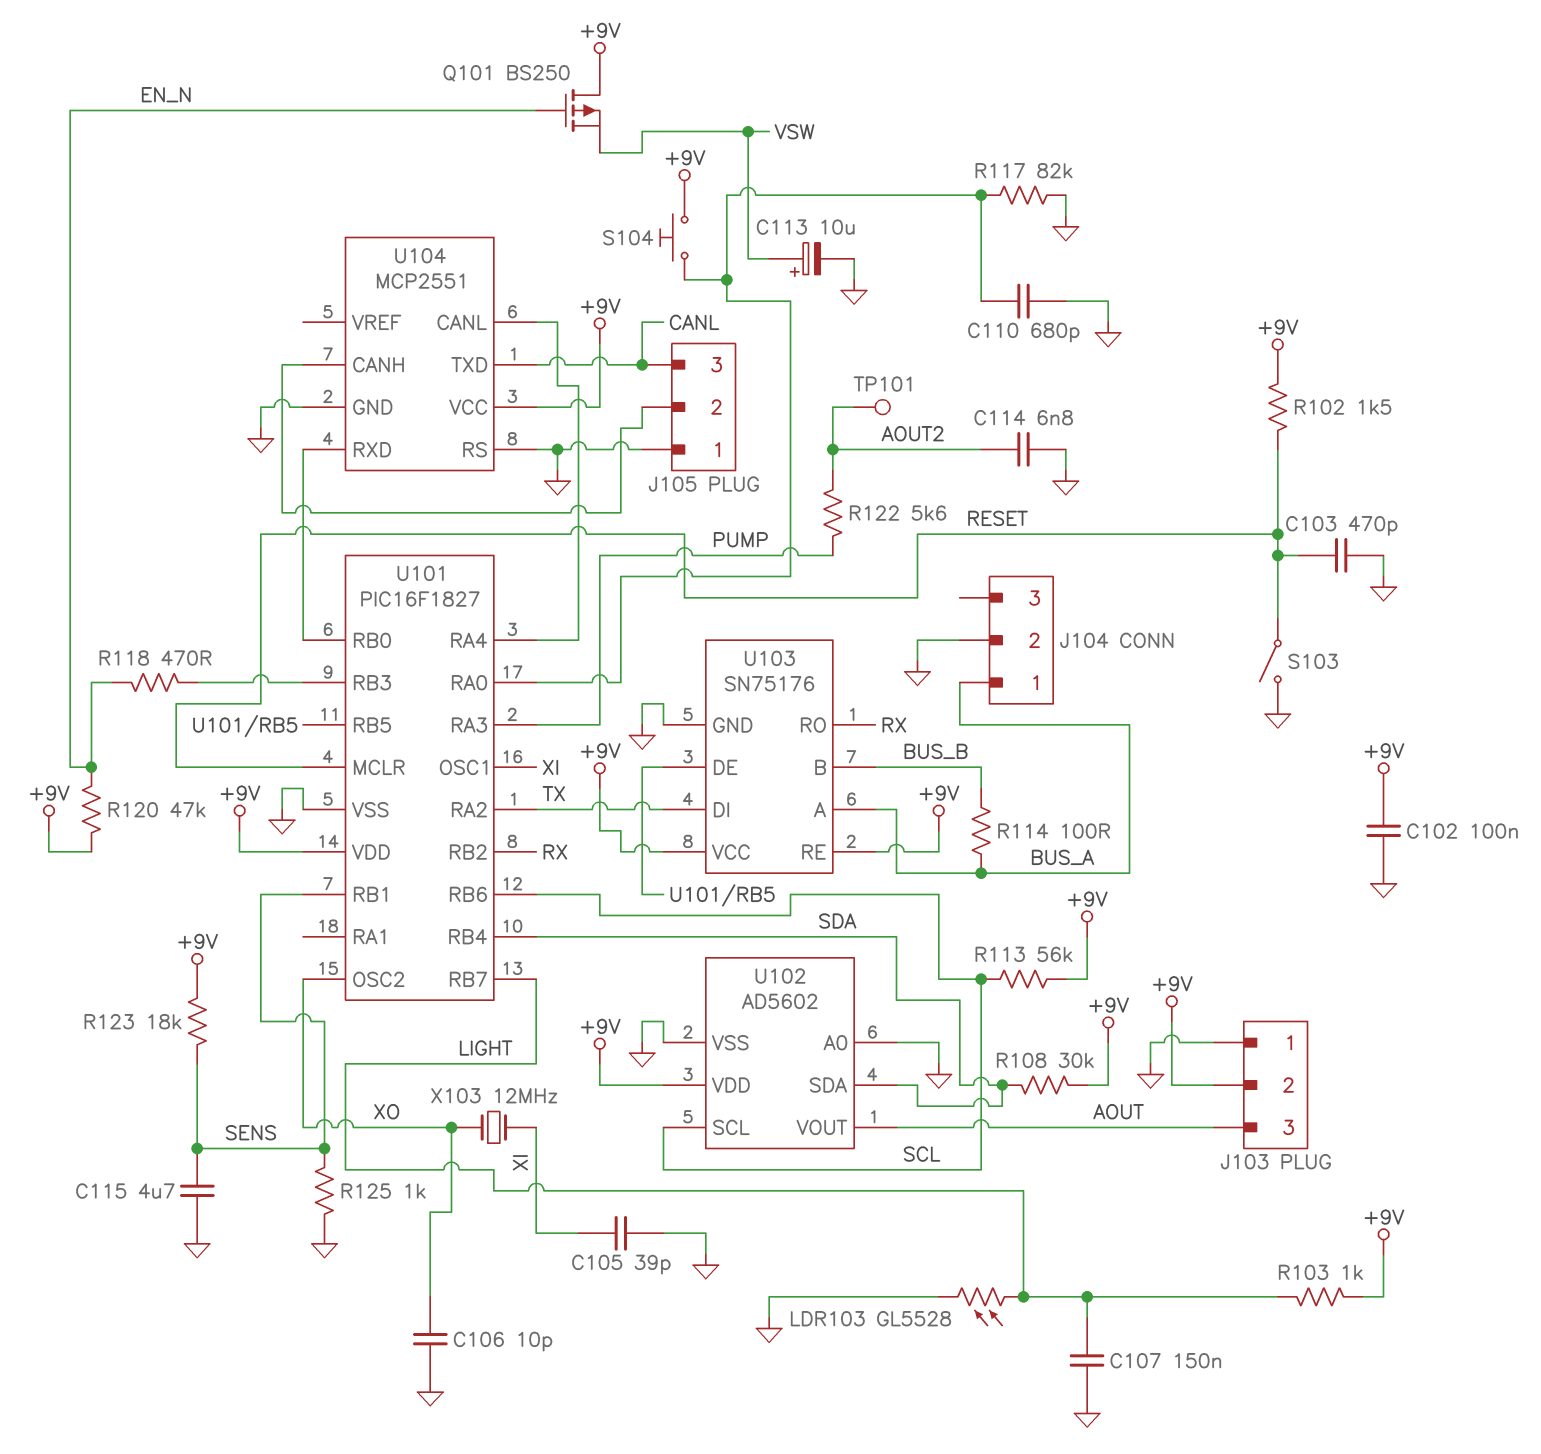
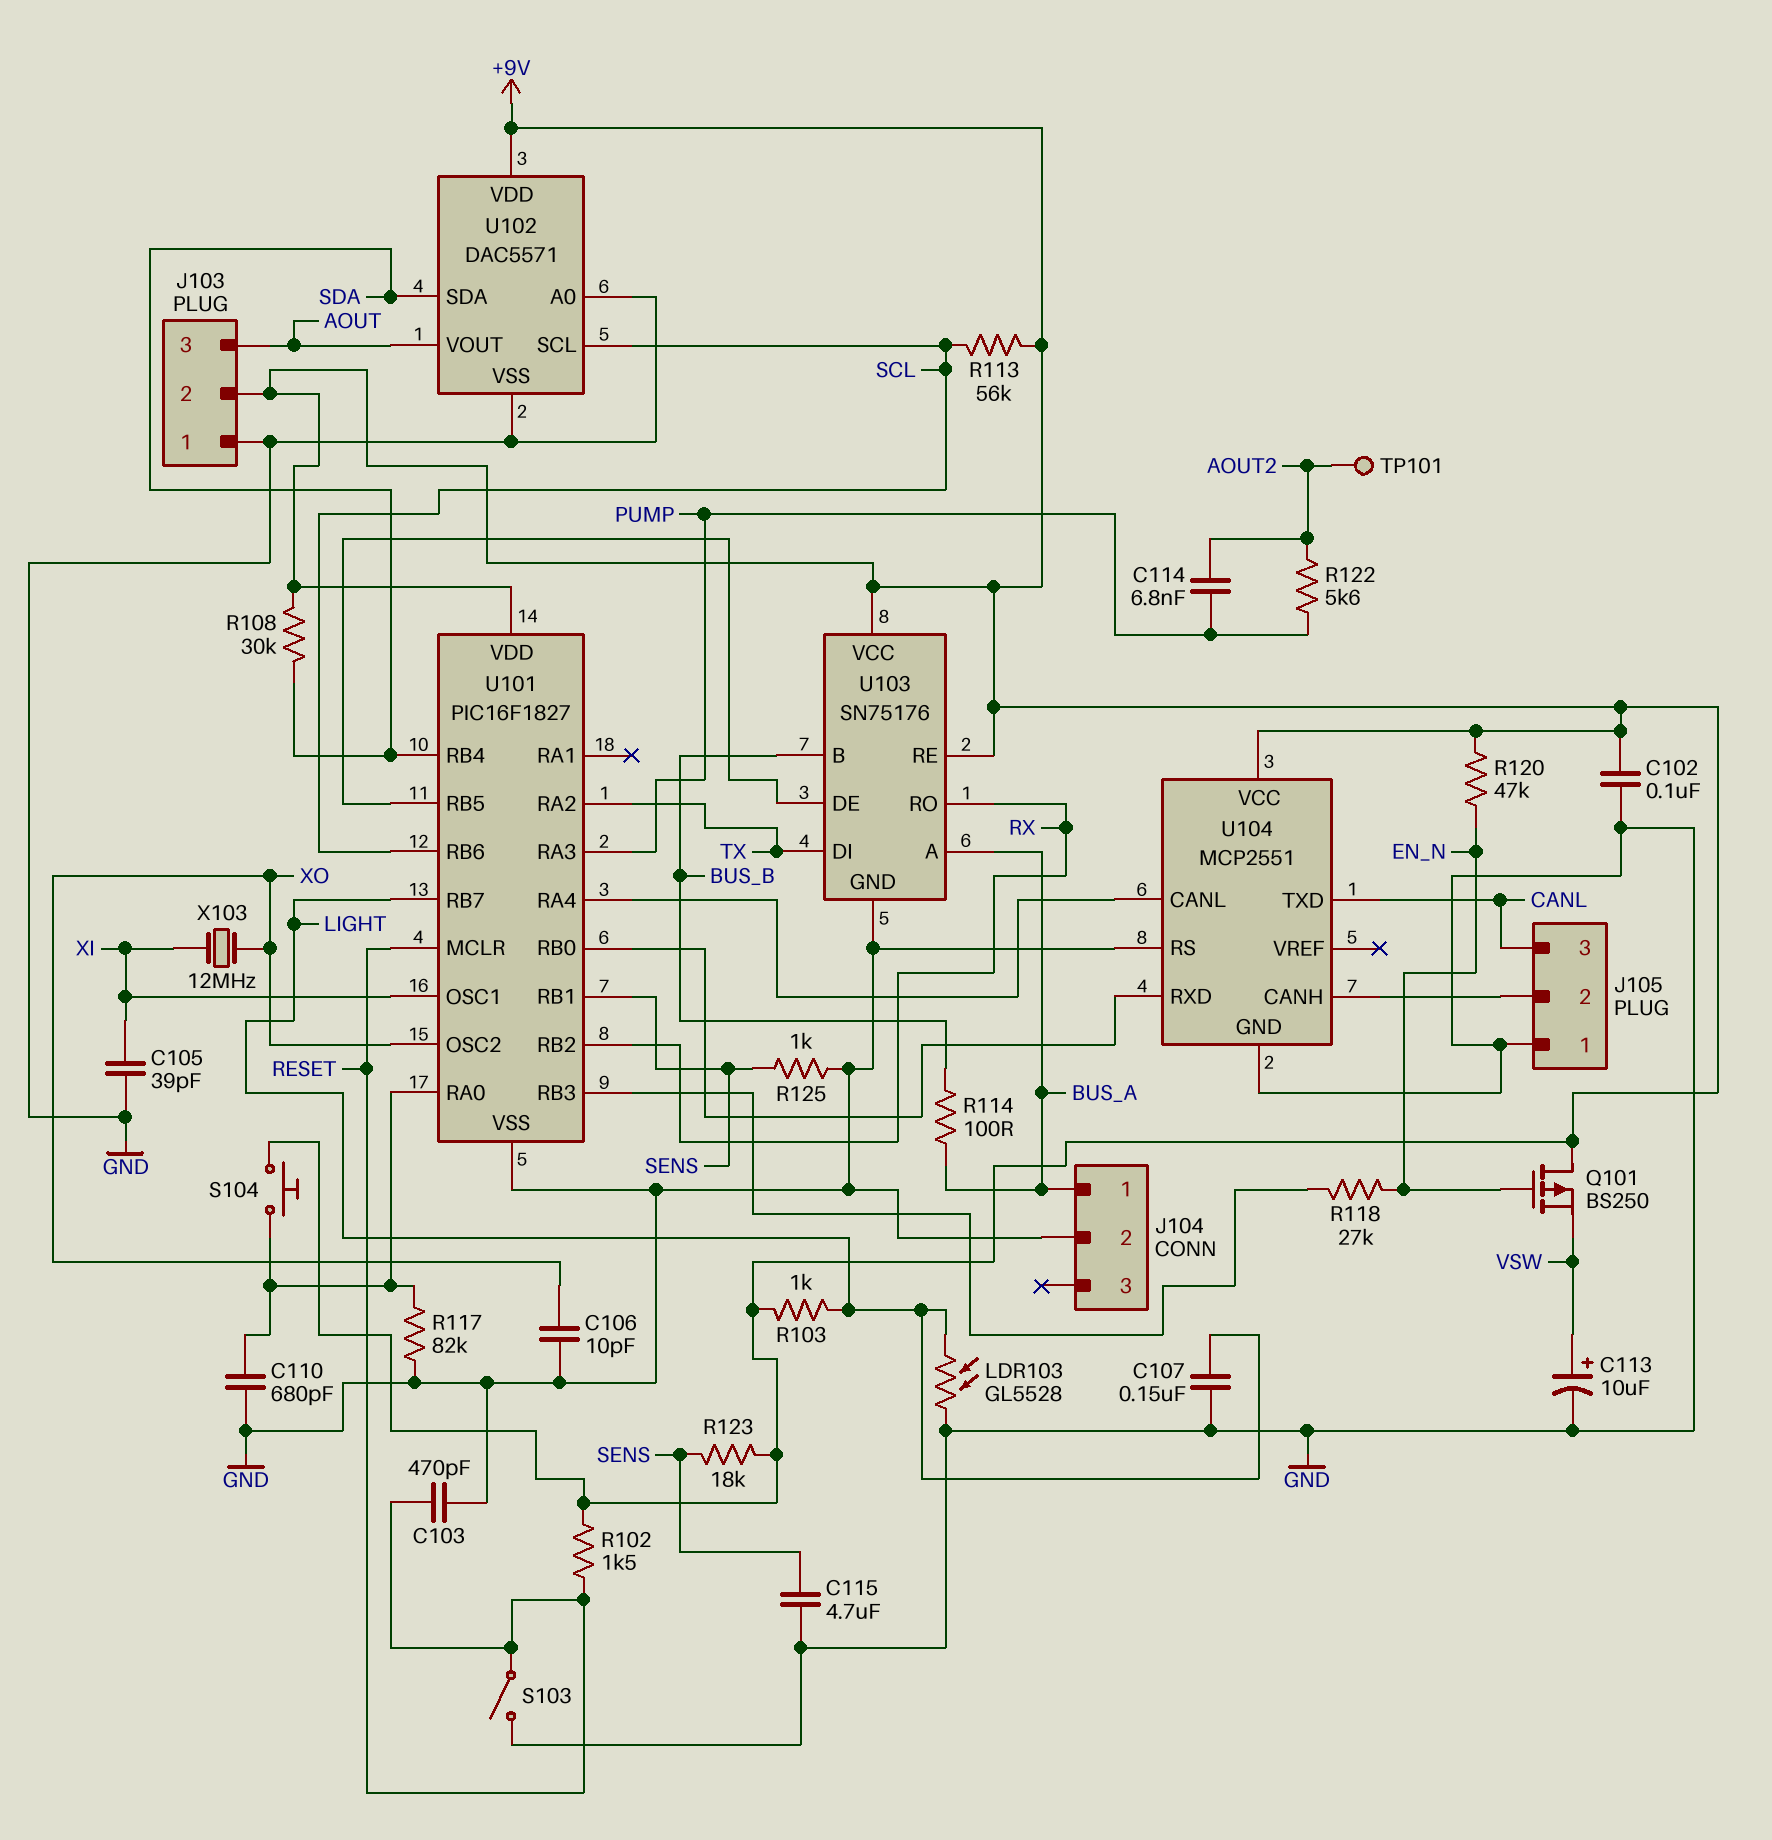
C114: 6.8nF (AOUT2, GND) -> 6.8nF (AOUT2, PUMP)
R118: 470 (EN_N, U101/RB3) -> 27k (EN_N, U101/RB3)
U102: AD5602 -> DAC5571

